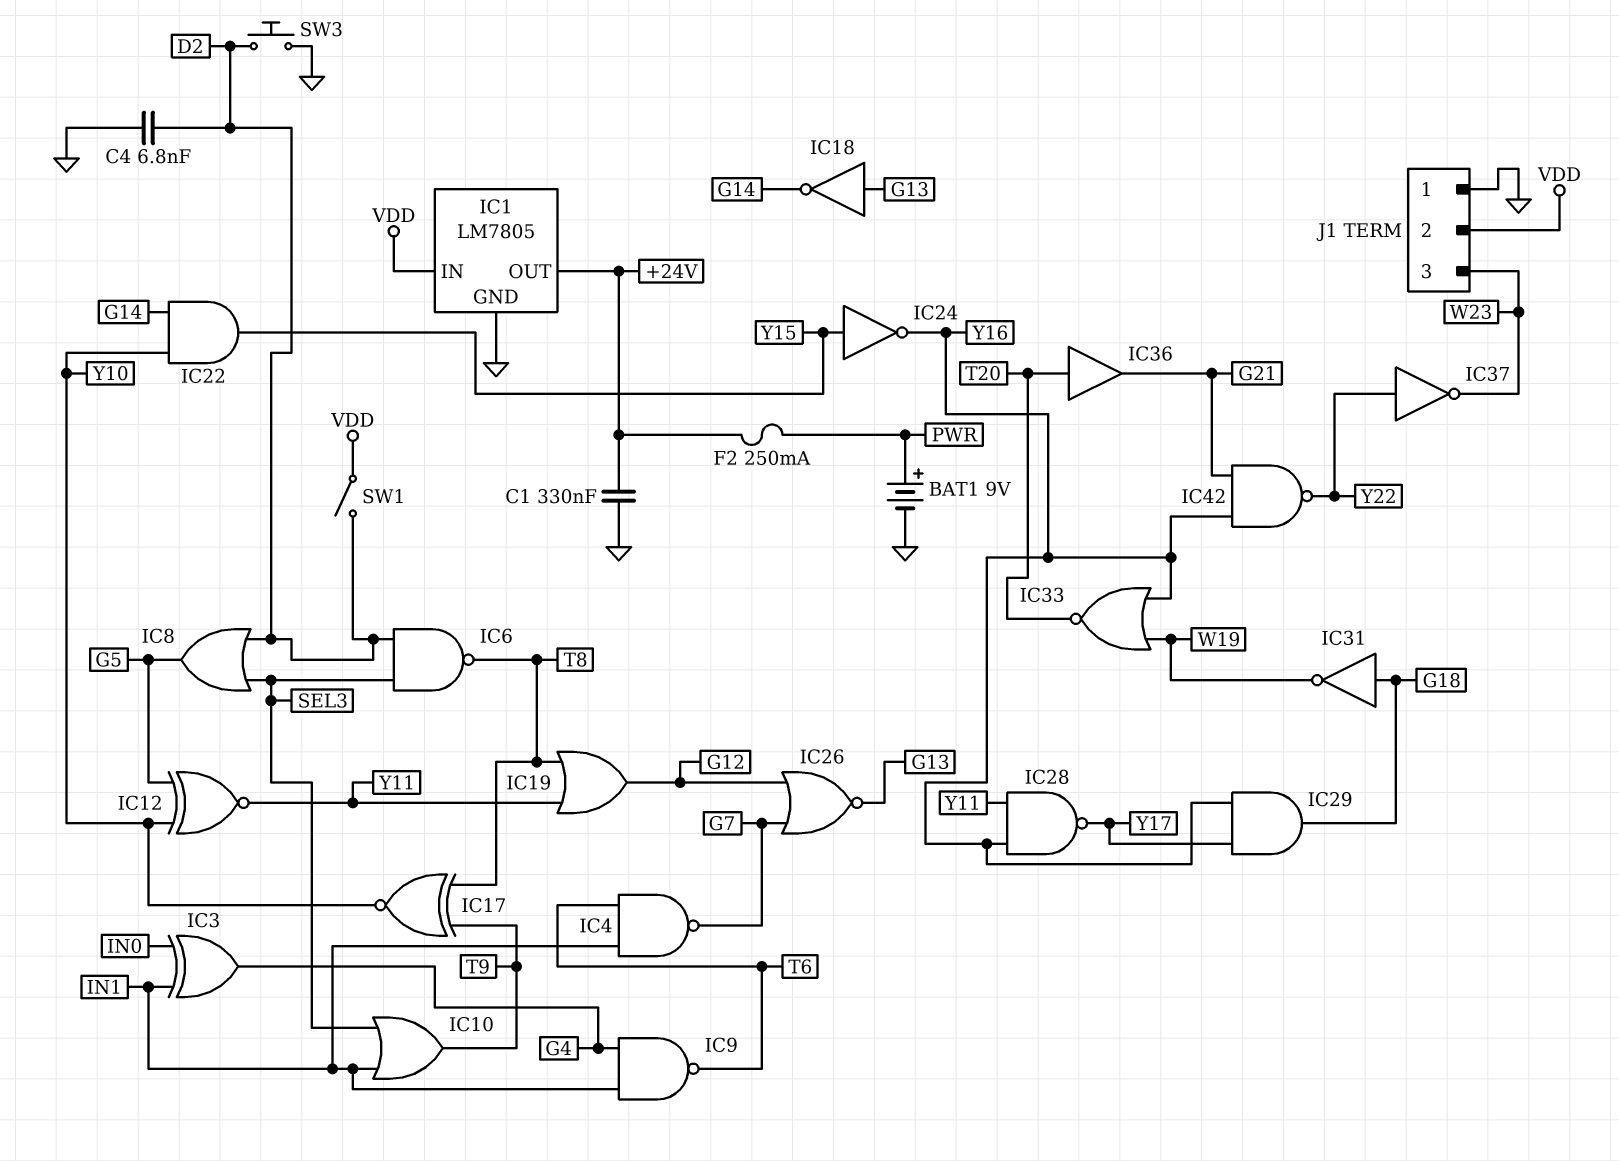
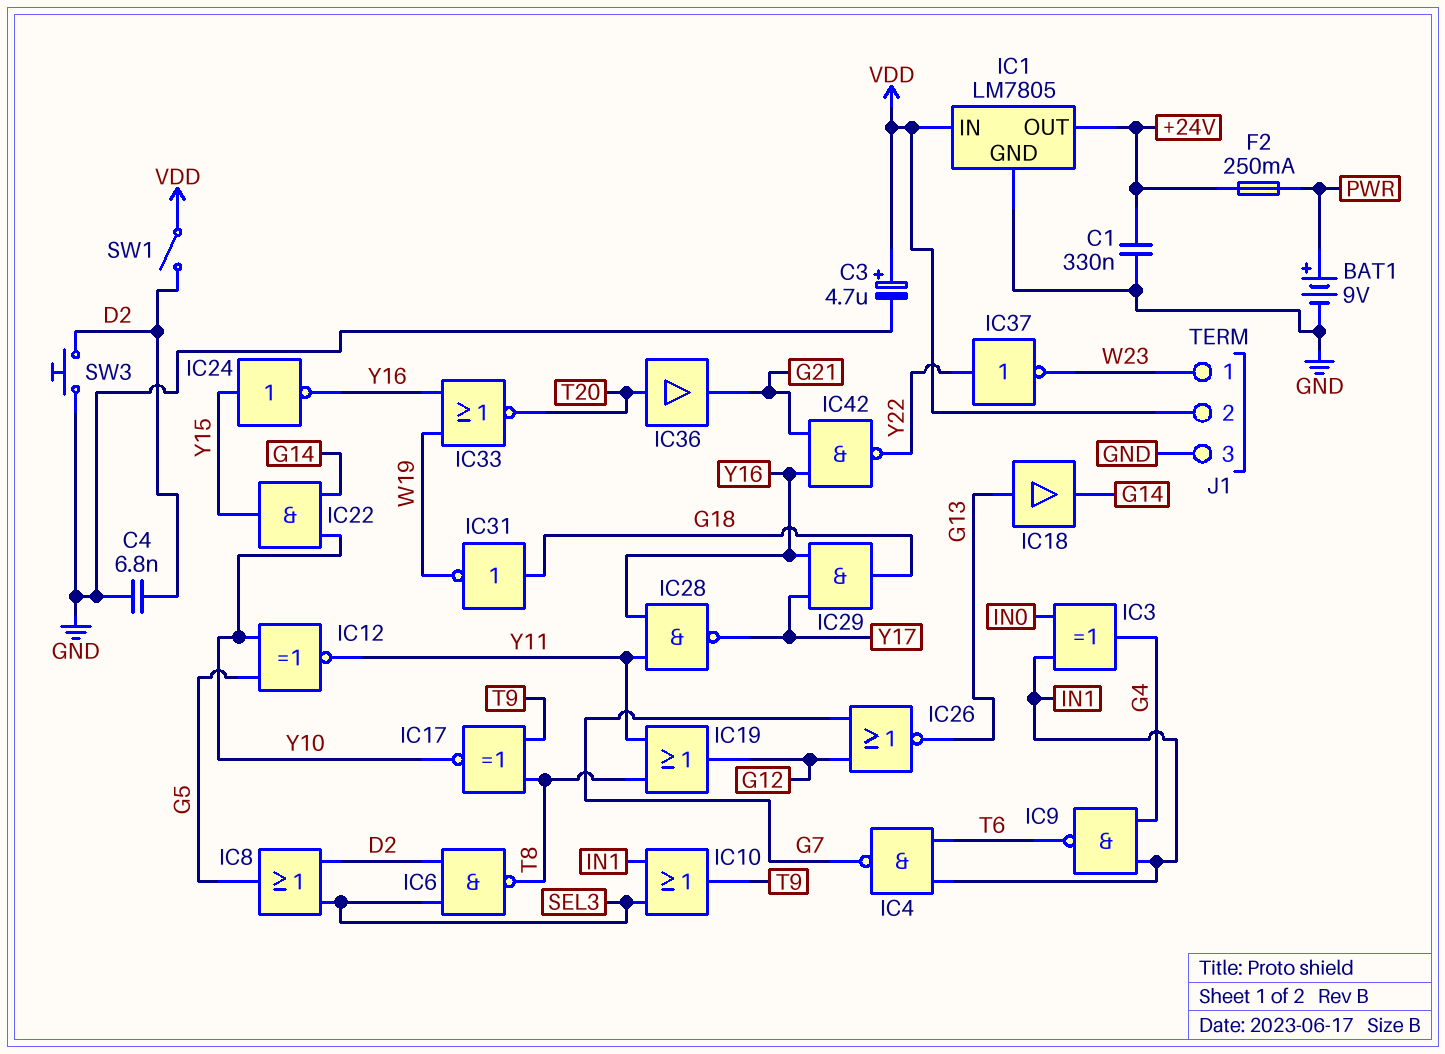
C3: none -> 4.7uF (plus VDD, minus GND)
IC18: NOT (in G13, out G14) -> buffer (in G13, out G14)
J1 pin 1: GND -> W23
J1 pin 3: W23 -> GND

